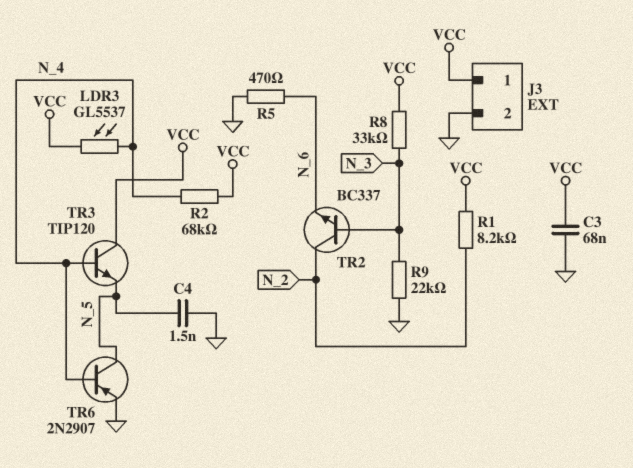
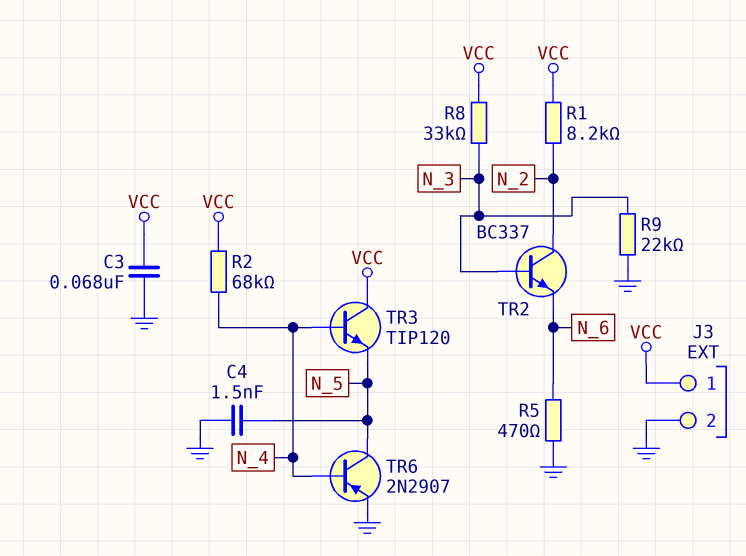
LDR3: GL5537 (N_4, VCC) -> none

